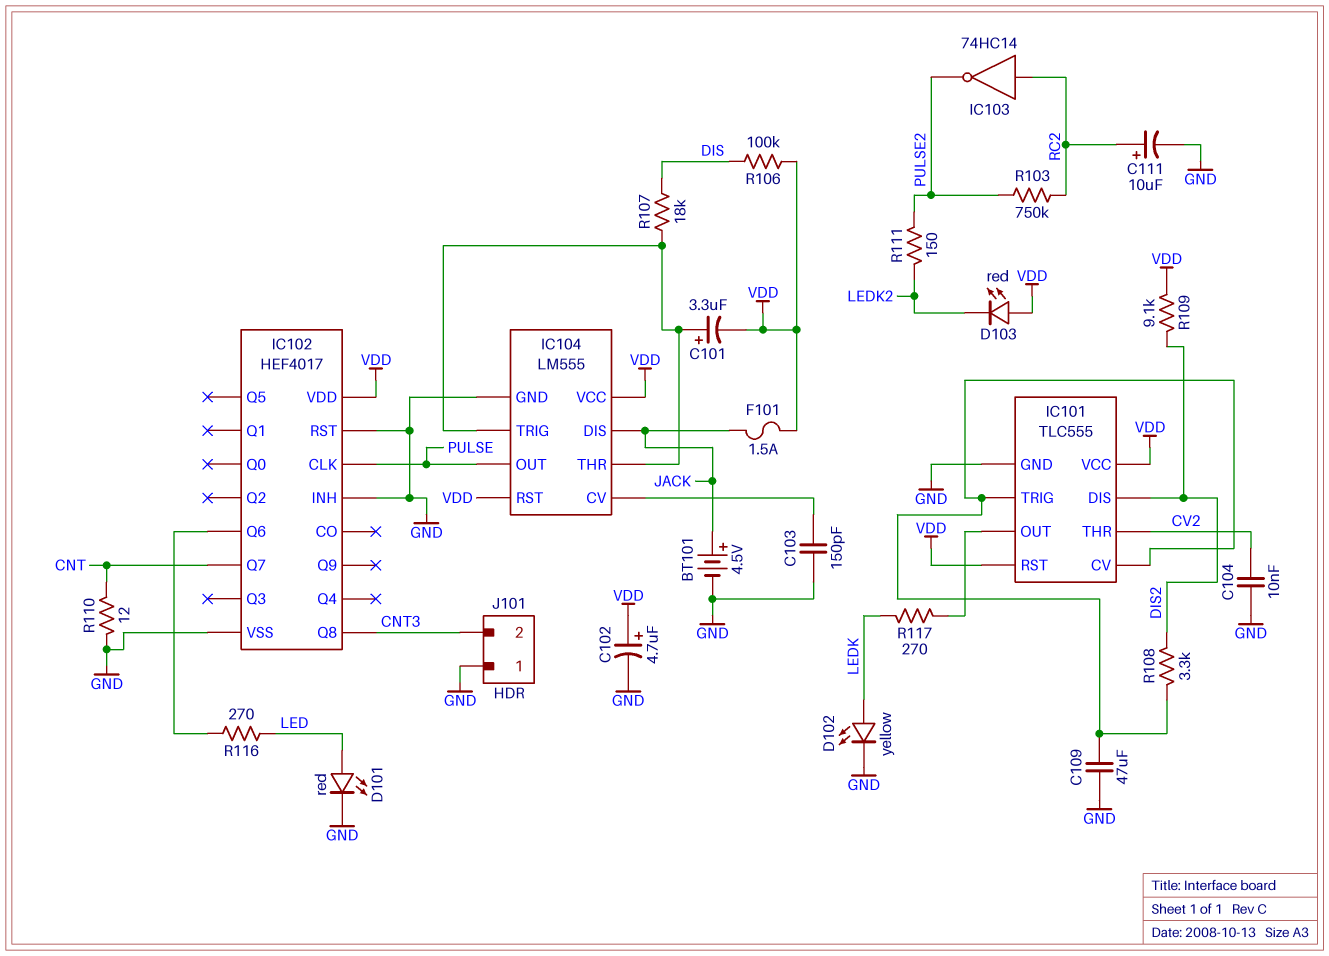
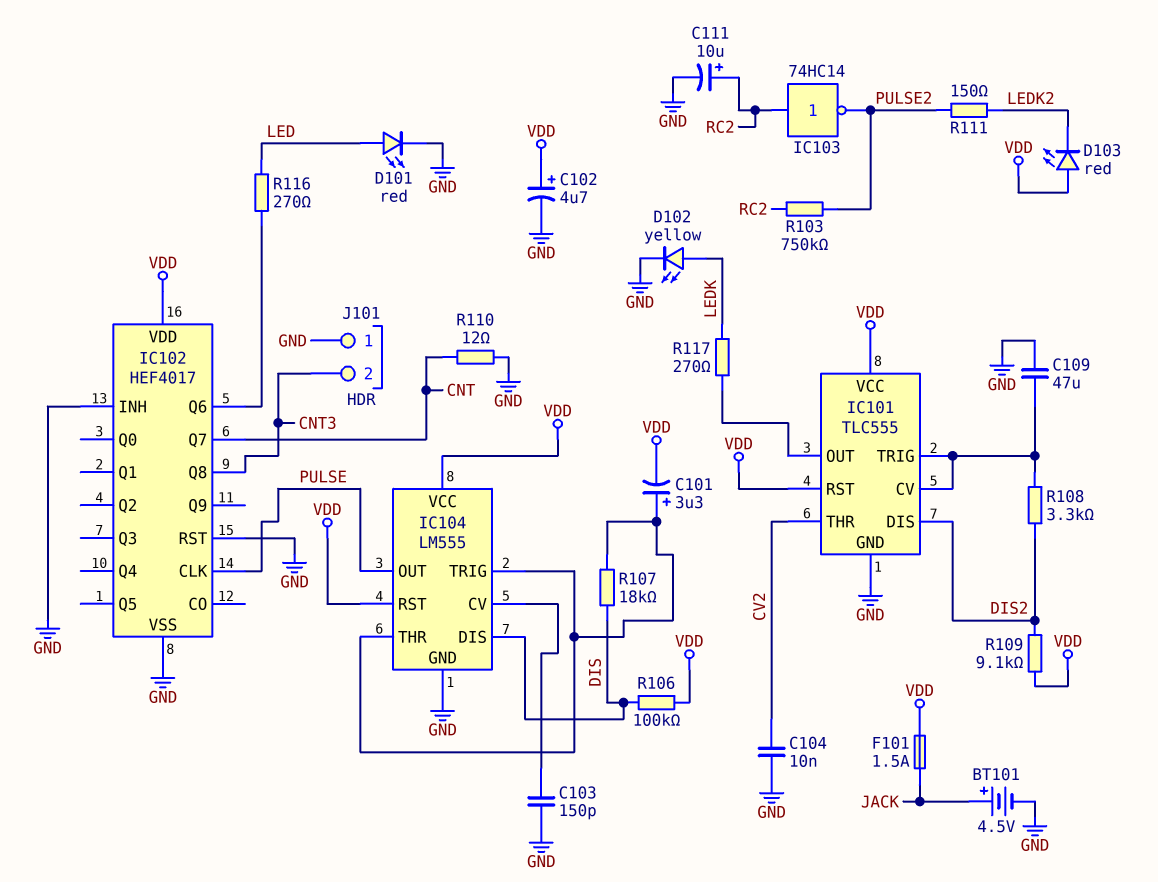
IC104 pin DIS: JACK -> DIS

